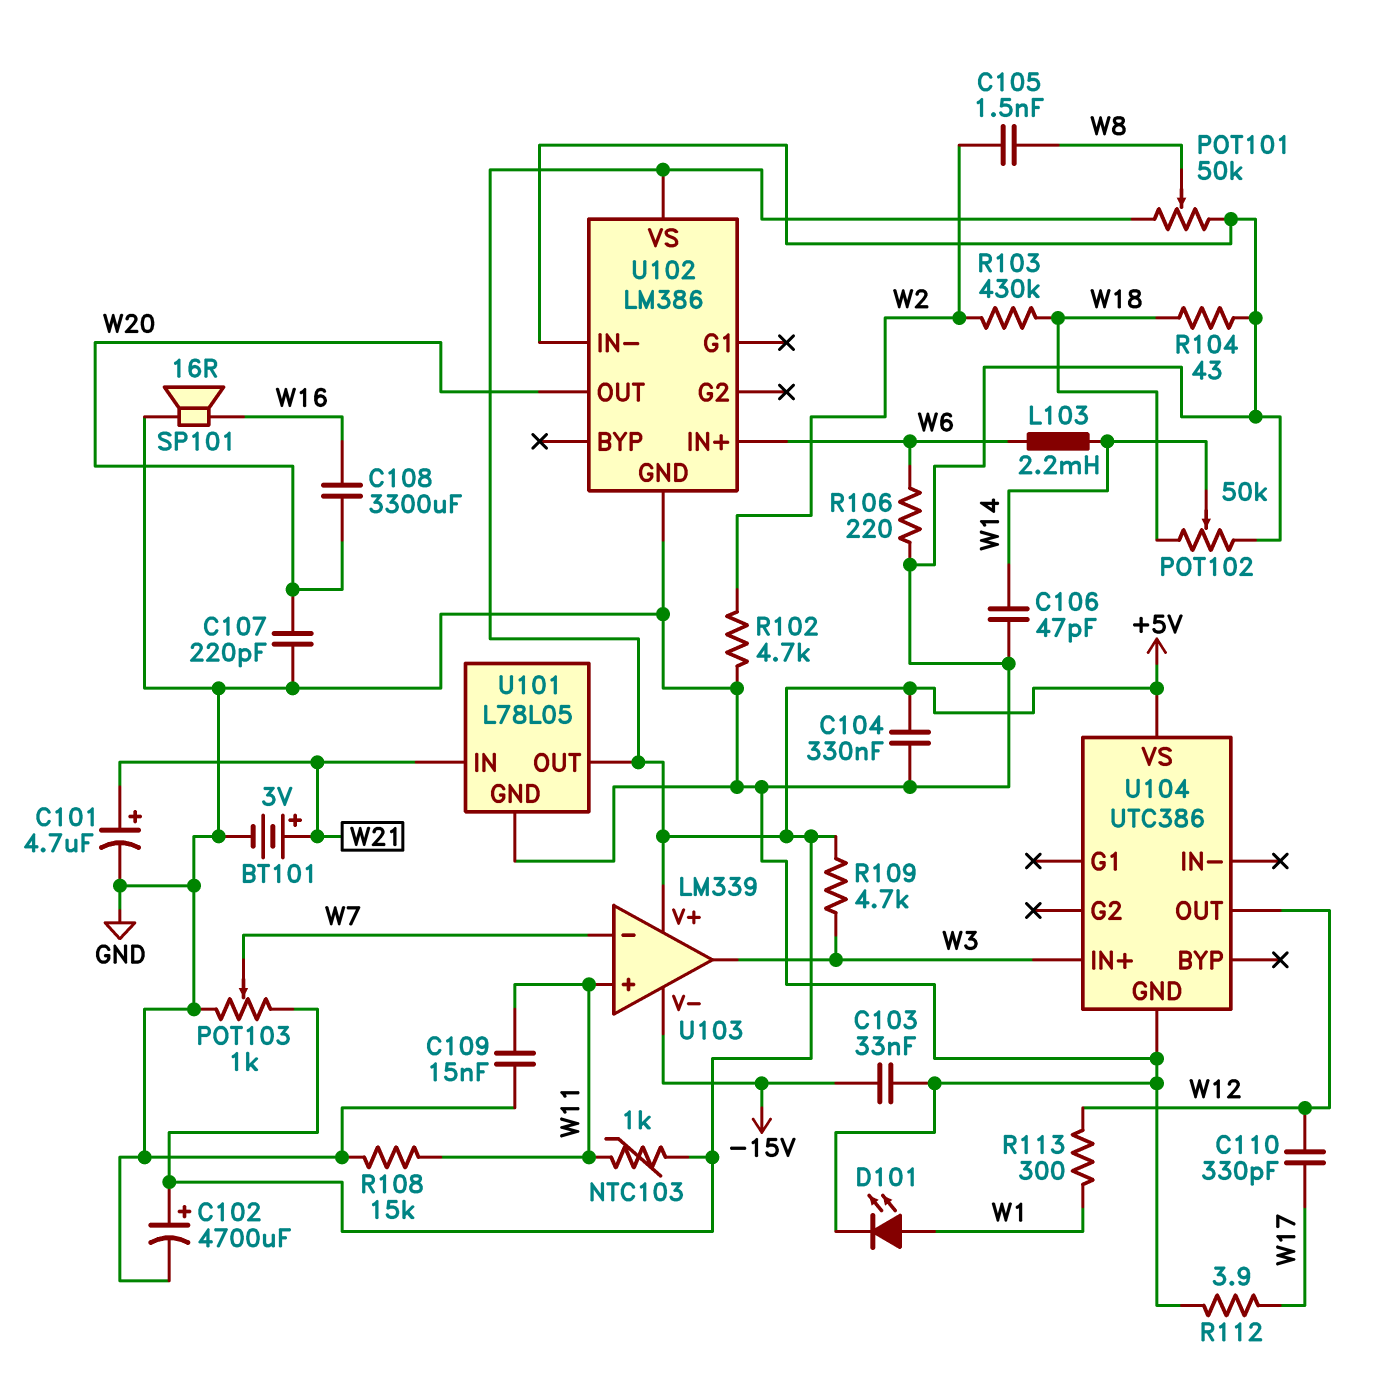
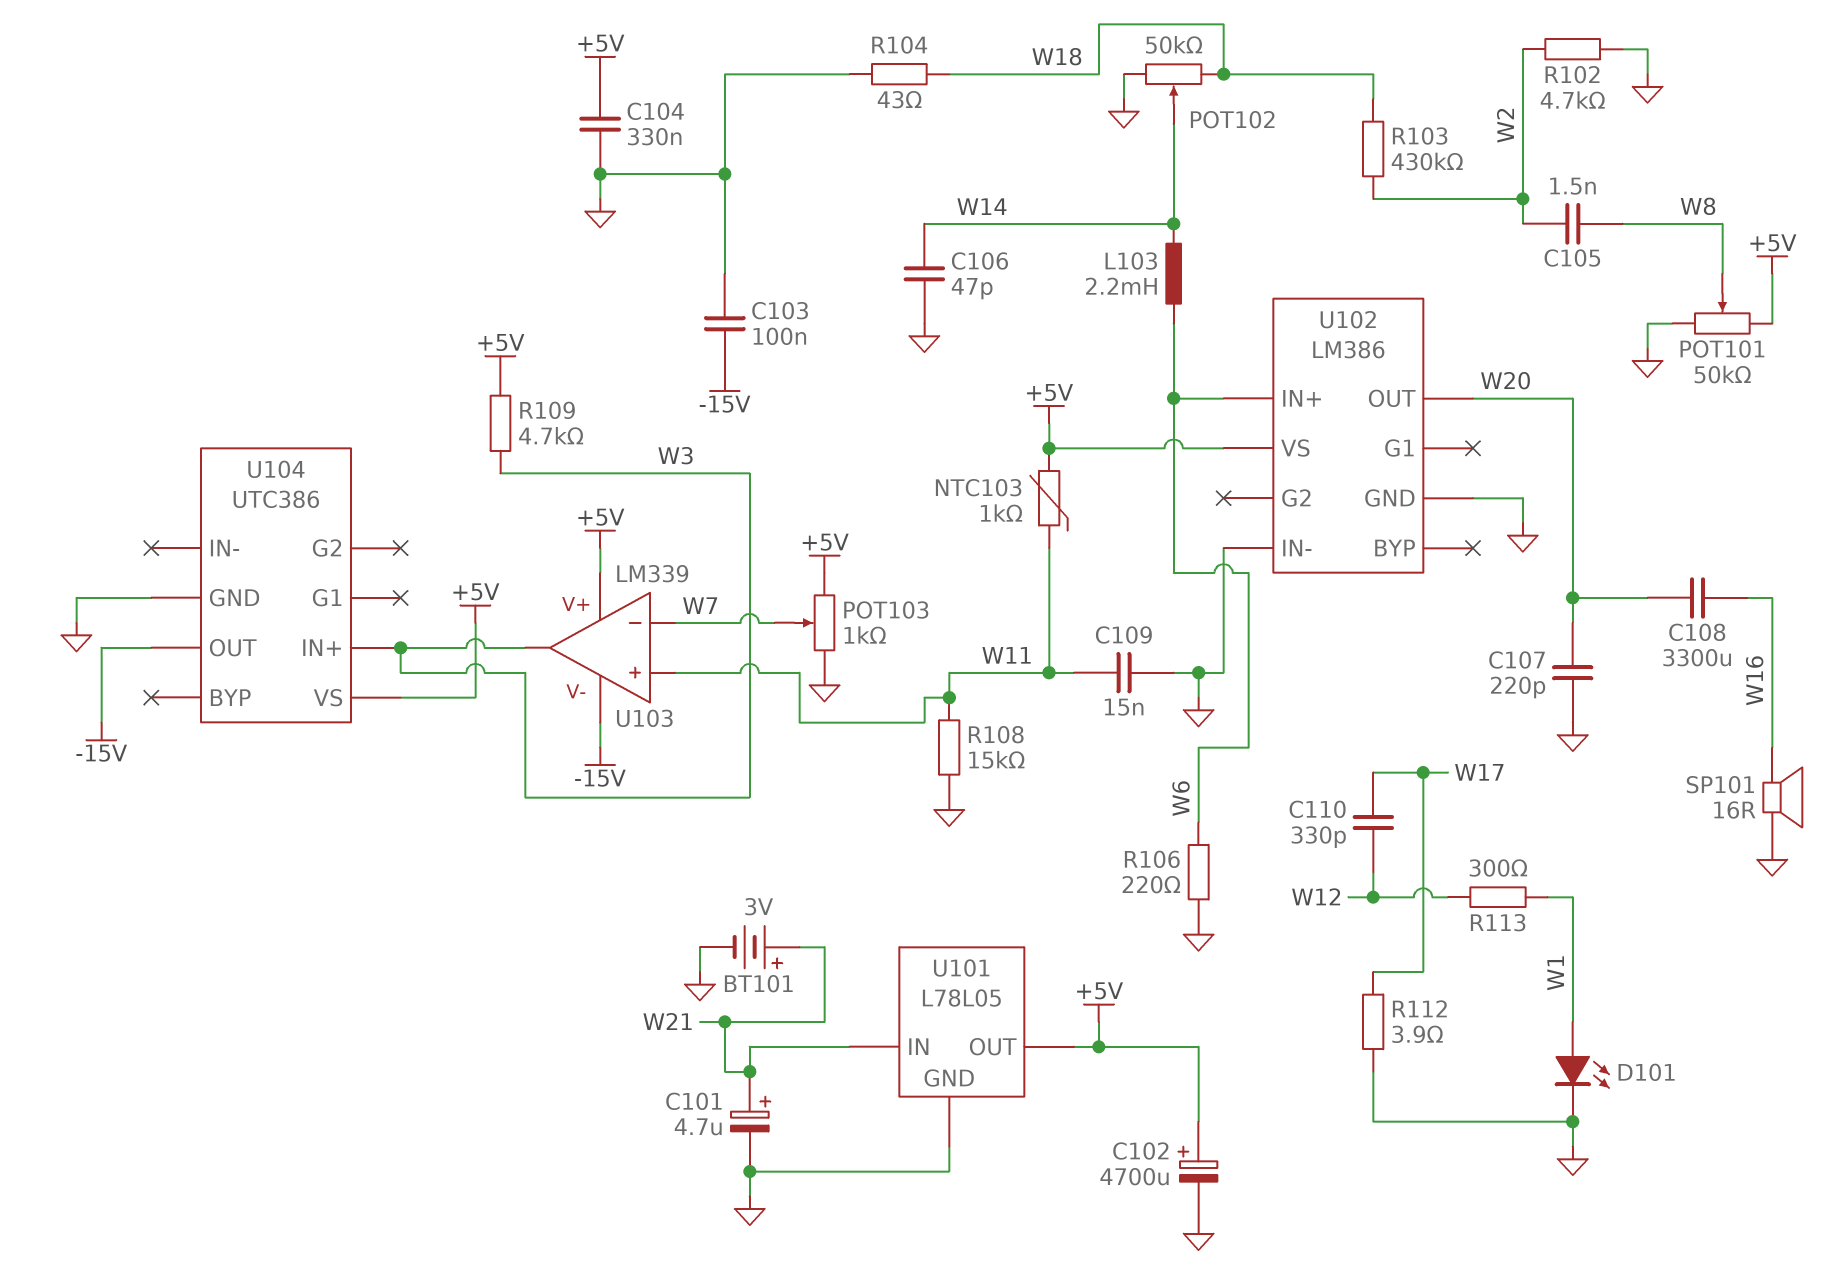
C103: 33nF (-15V, GND) -> 100nF (-15V, GND)
U104 pin OUT: W12 -> -15V

